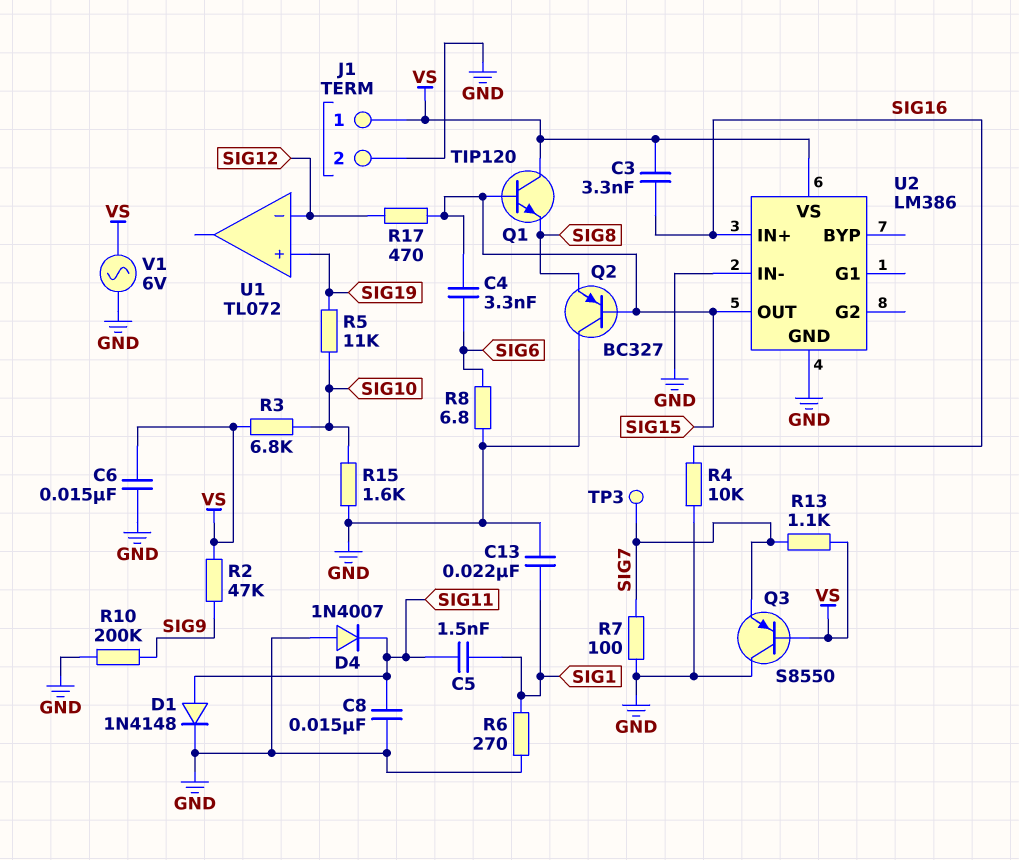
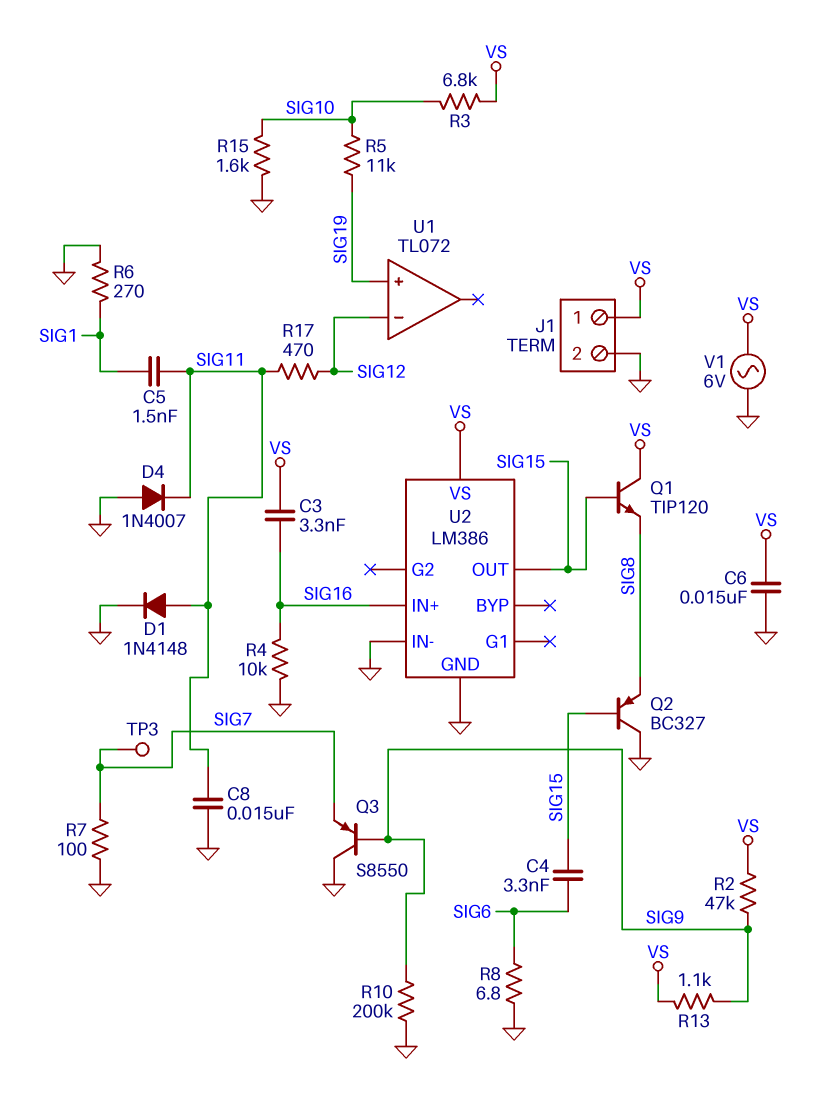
C13: 22nF (GND, SIG1) -> none
Q3: PNP S8550 (B VS, C GND, E SIG7) -> PNP S8550 (B SIG9, C GND, E SIG7)
R13: 1.1k (SIG7, VS) -> 1.1k (SIG9, VS)
R17: 470 (SIG12, SIG15) -> 470 (SIG11, SIG12)

